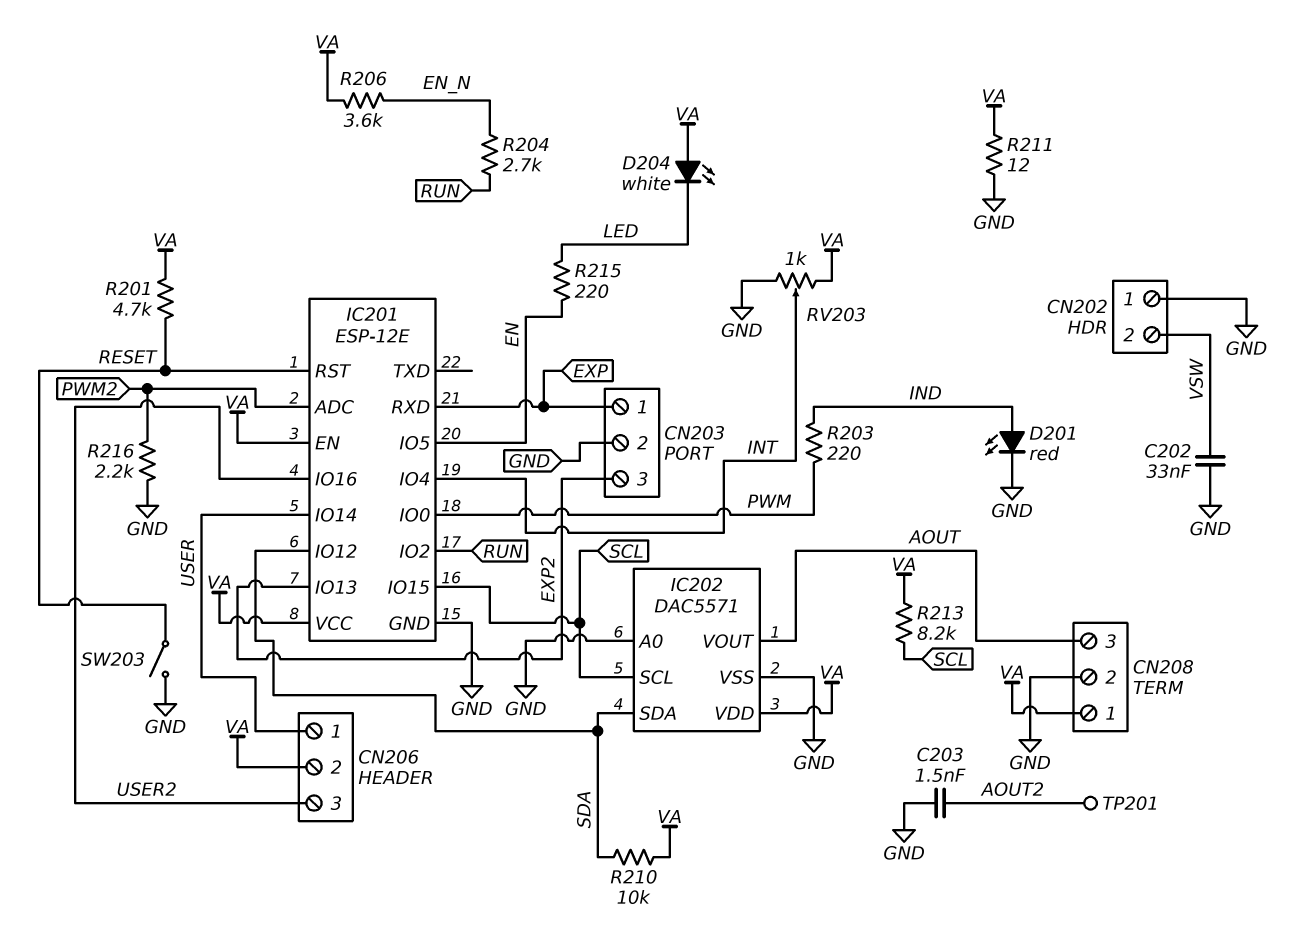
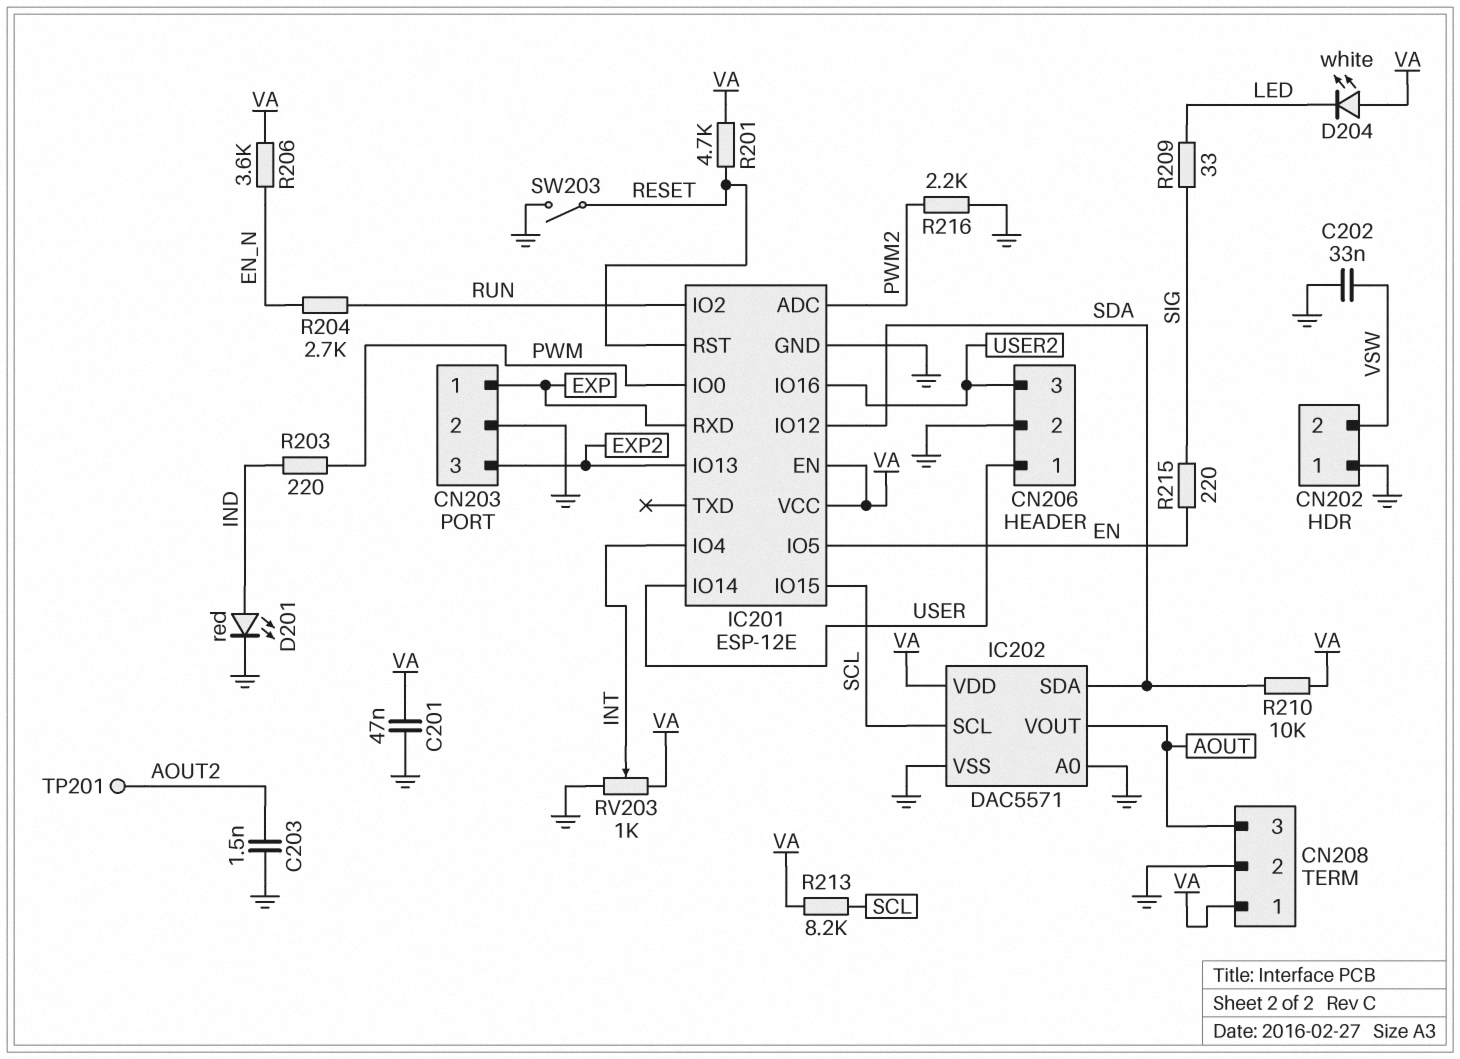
C201: none -> 47nF (GND, VA)
CN206 pin 2: VA -> GND
R209: none -> 33 (LED, SIG)
R211: 12 (GND, VA) -> none
R215: 220 (EN, LED) -> 220 (EN, SIG)

